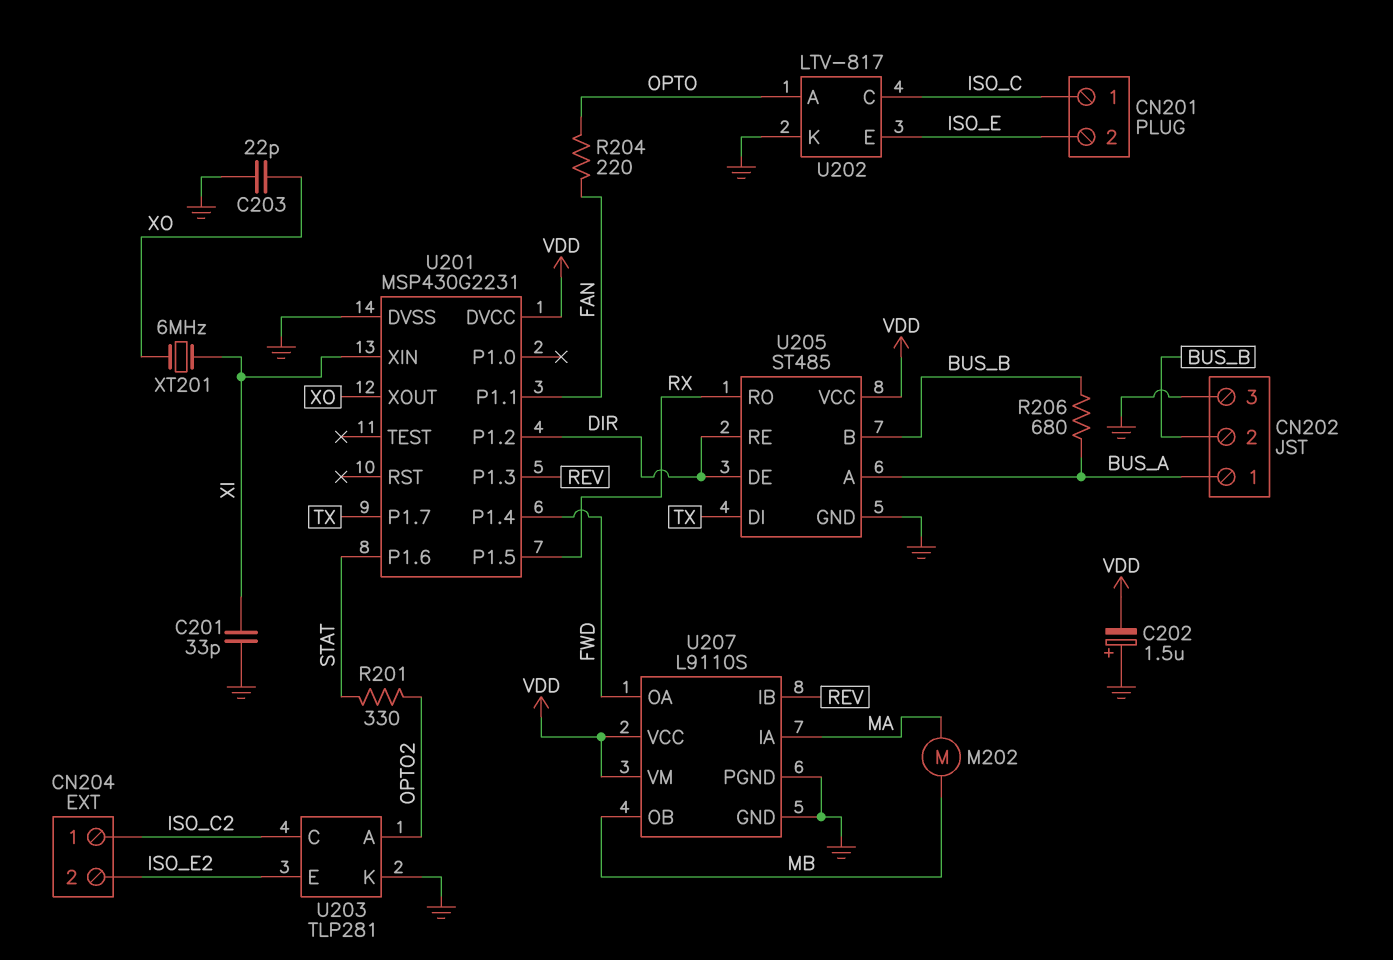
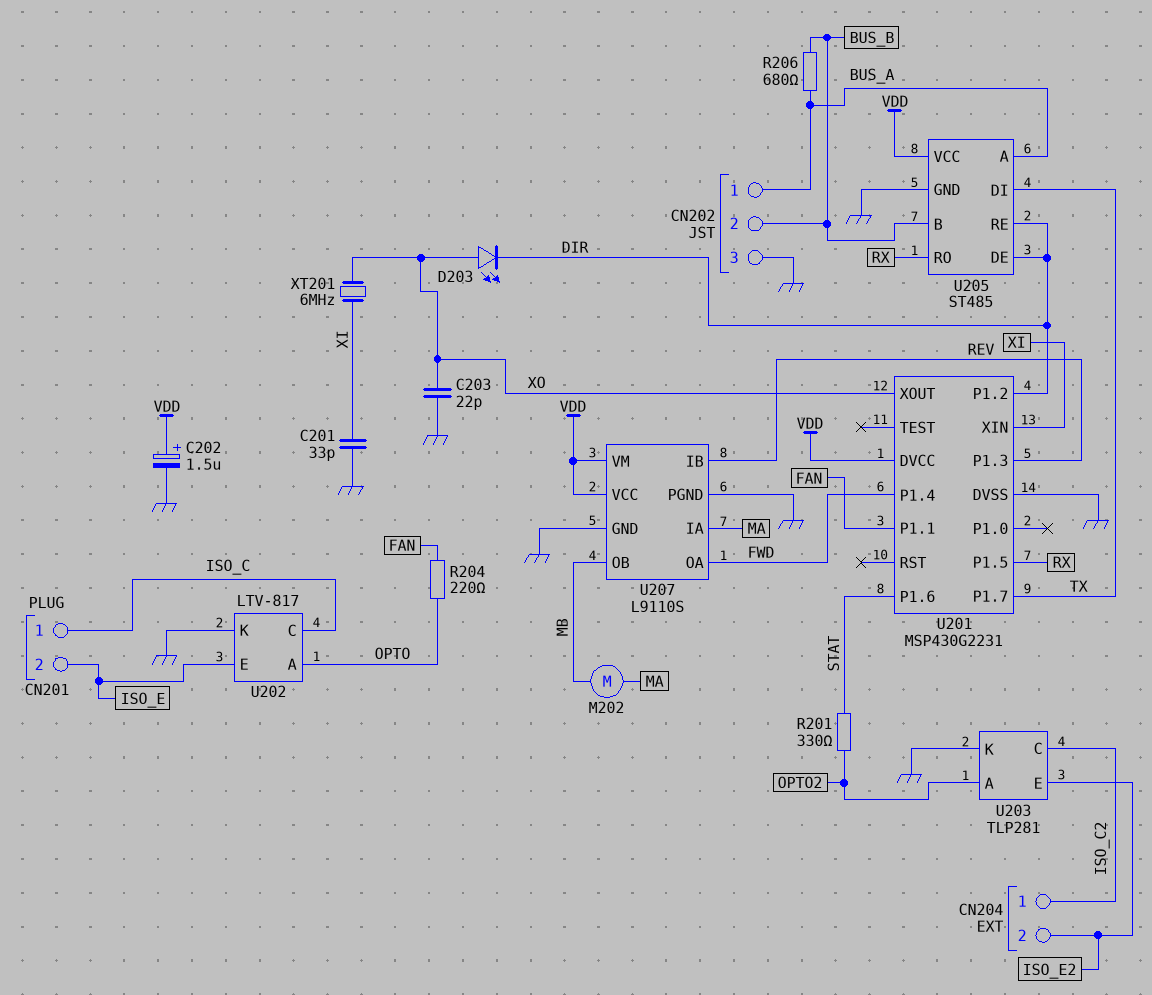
C202: 1.5uF (plus GND, minus VDD) -> 1.5uF (plus VDD, minus GND)
D203: none -> LED (A XO, K DIR)

